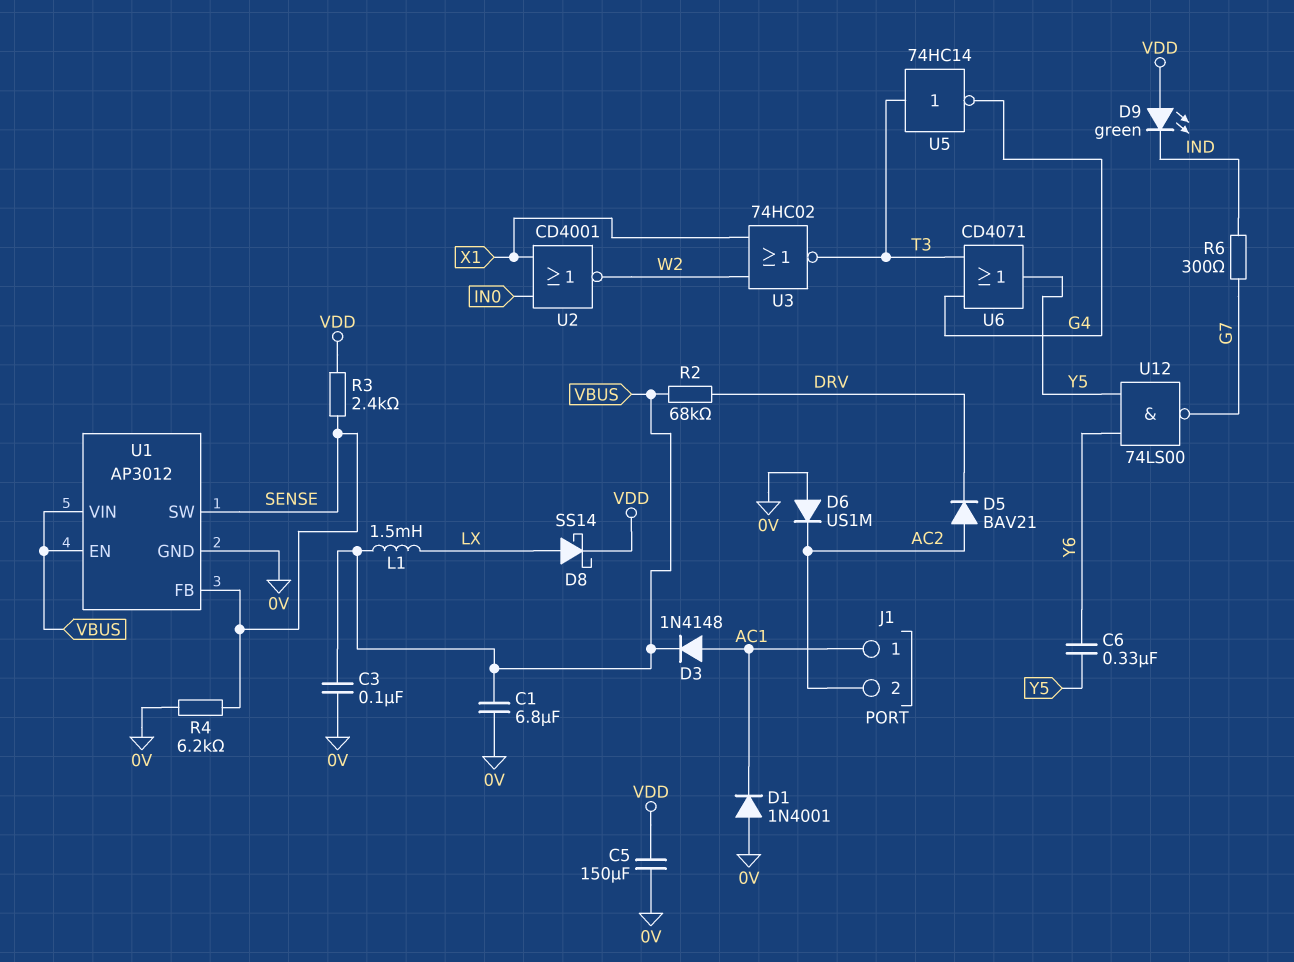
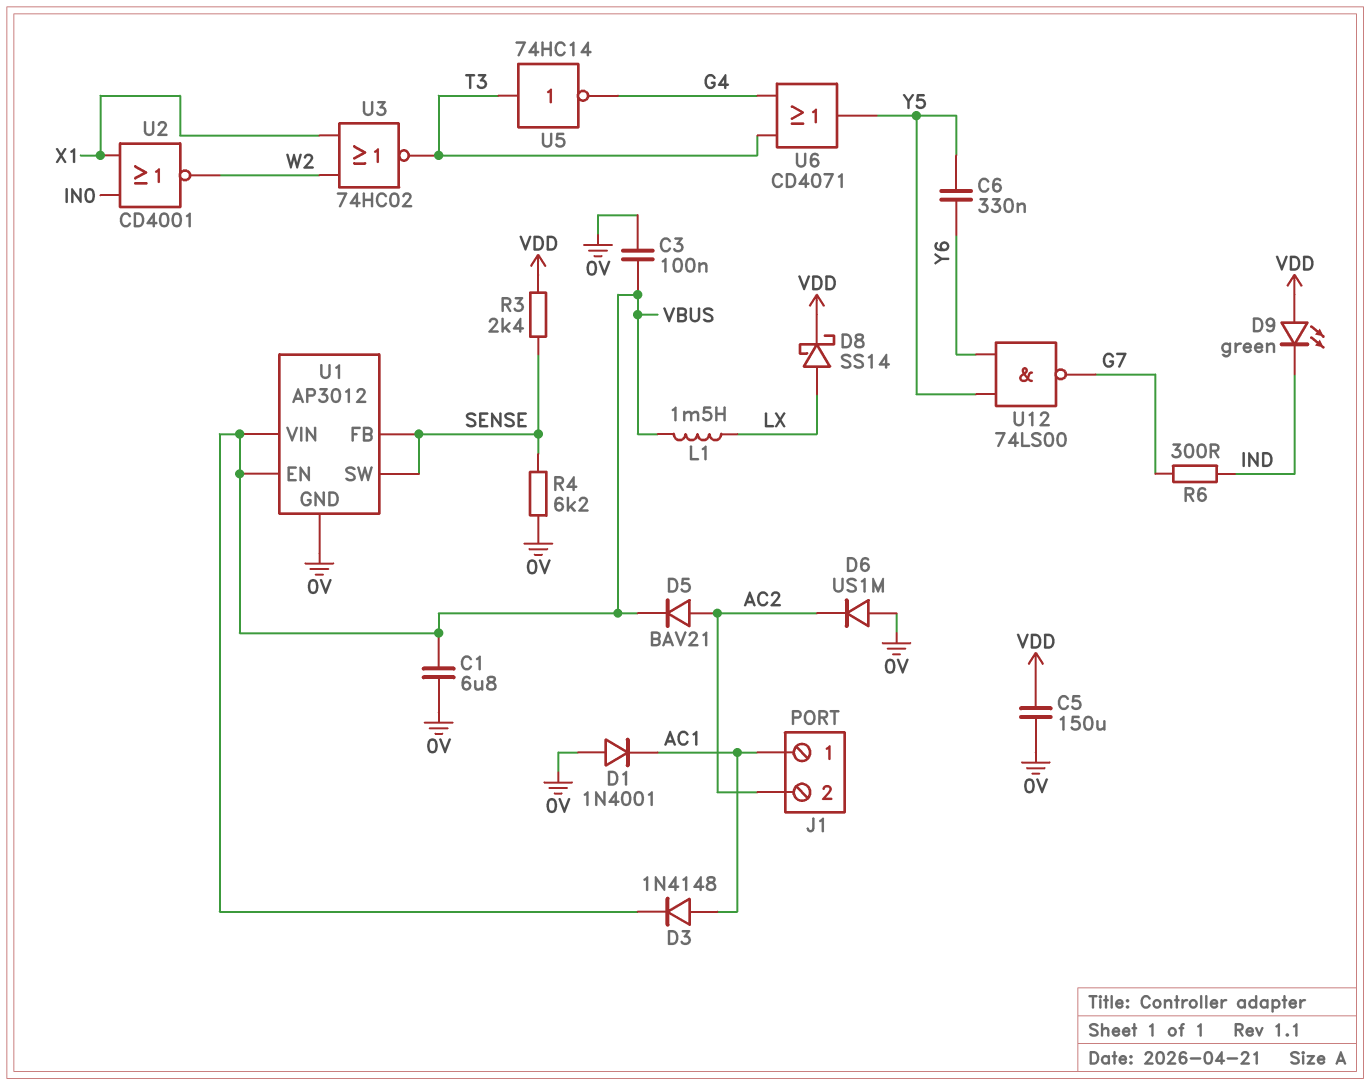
D5: diode BAV21 (A AC2, K DRV) -> diode BAV21 (A AC2, K VBUS)
R2: 68k (DRV, VBUS) -> none

